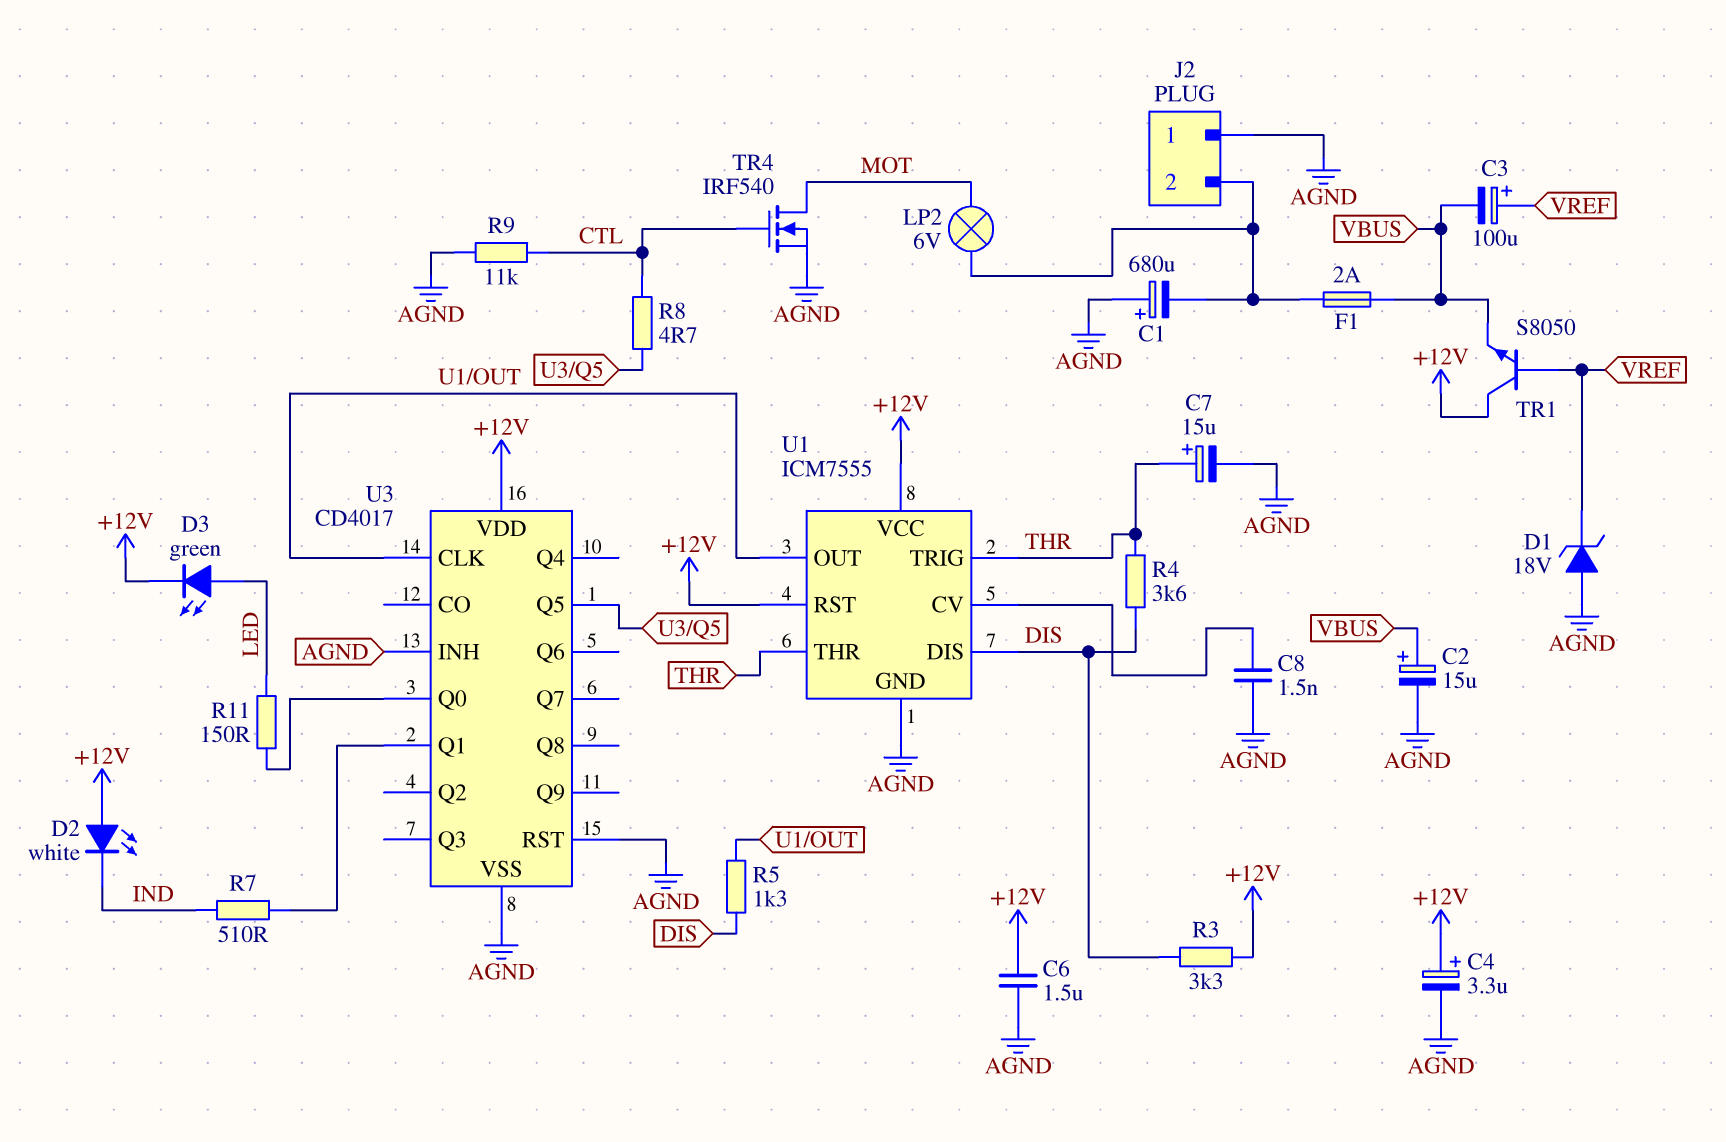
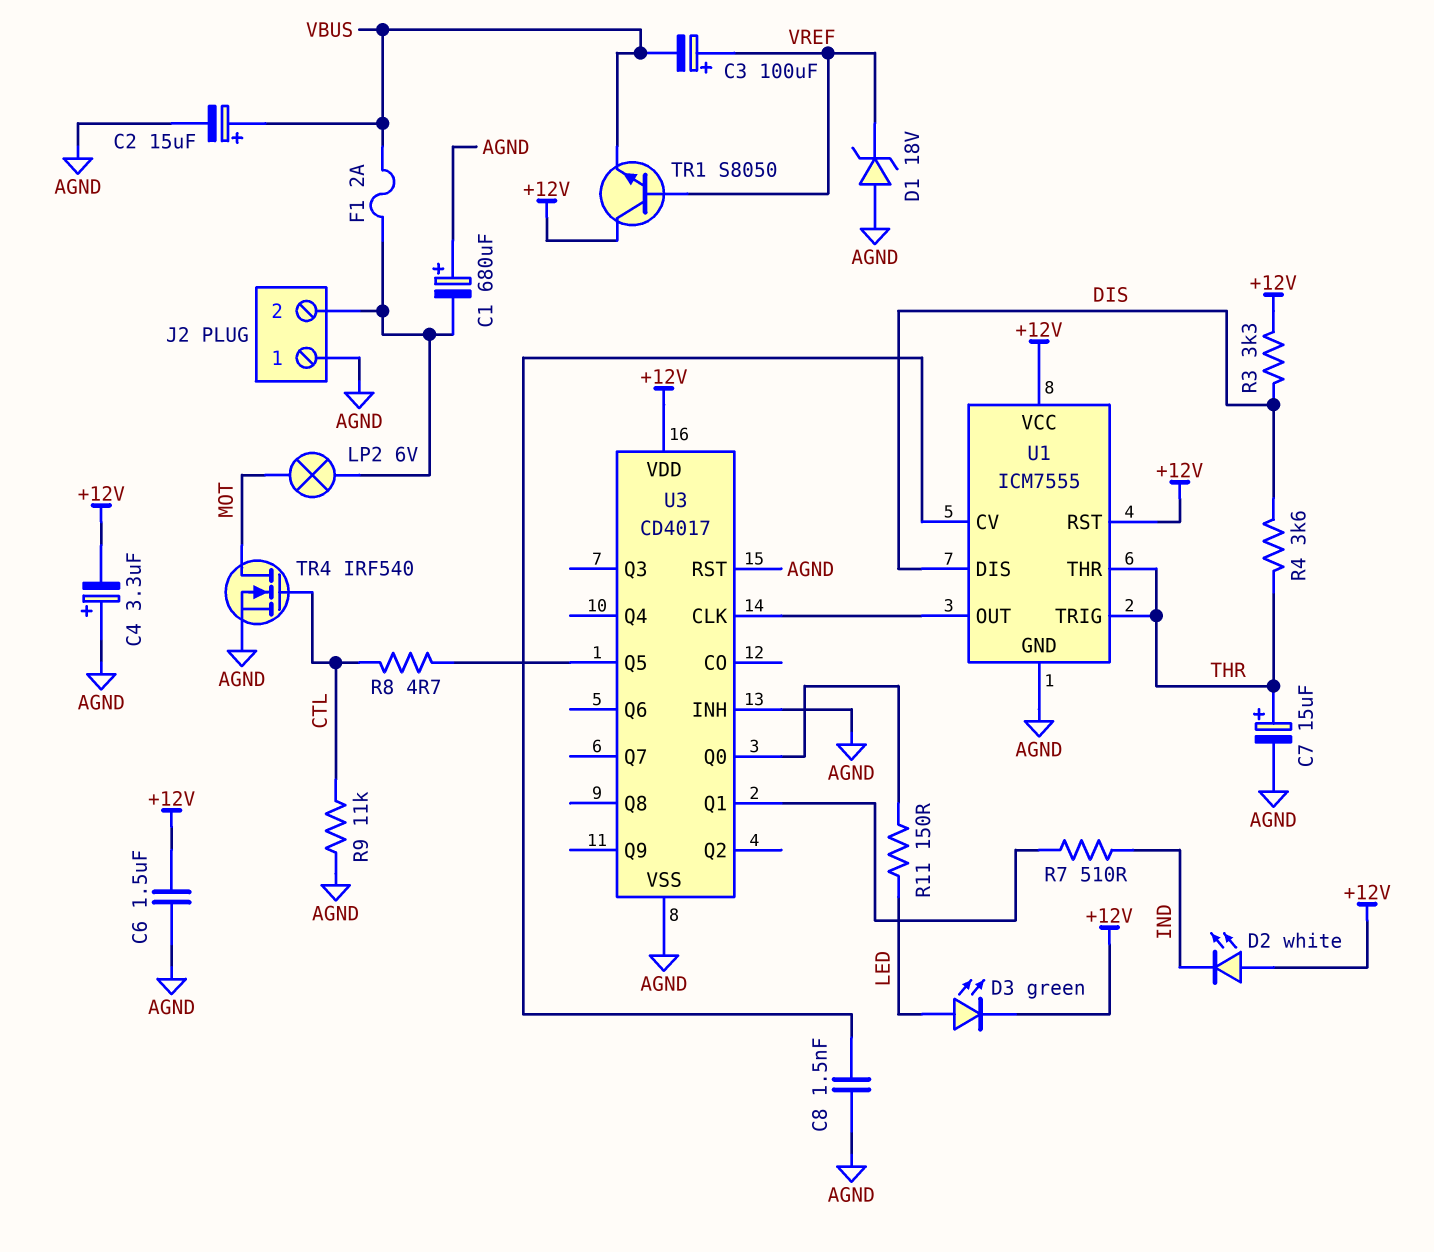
C4: 3.3uF (plus +12V, minus AGND) -> 3.3uF (plus AGND, minus +12V)
R5: 1.3k (DIS, U1/OUT) -> none

